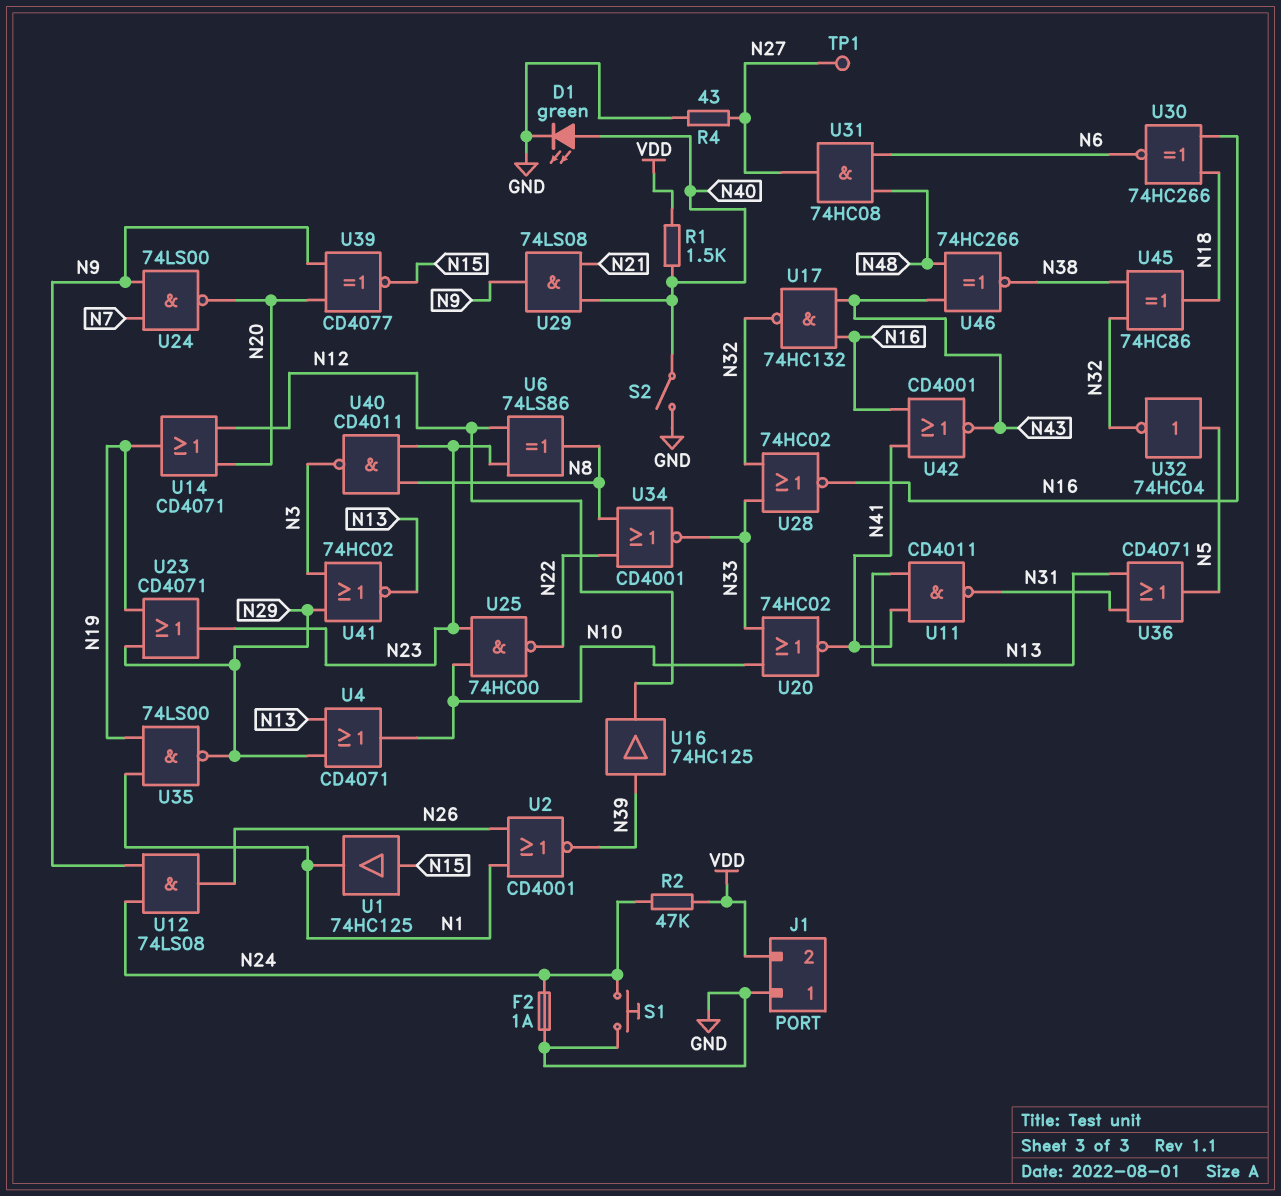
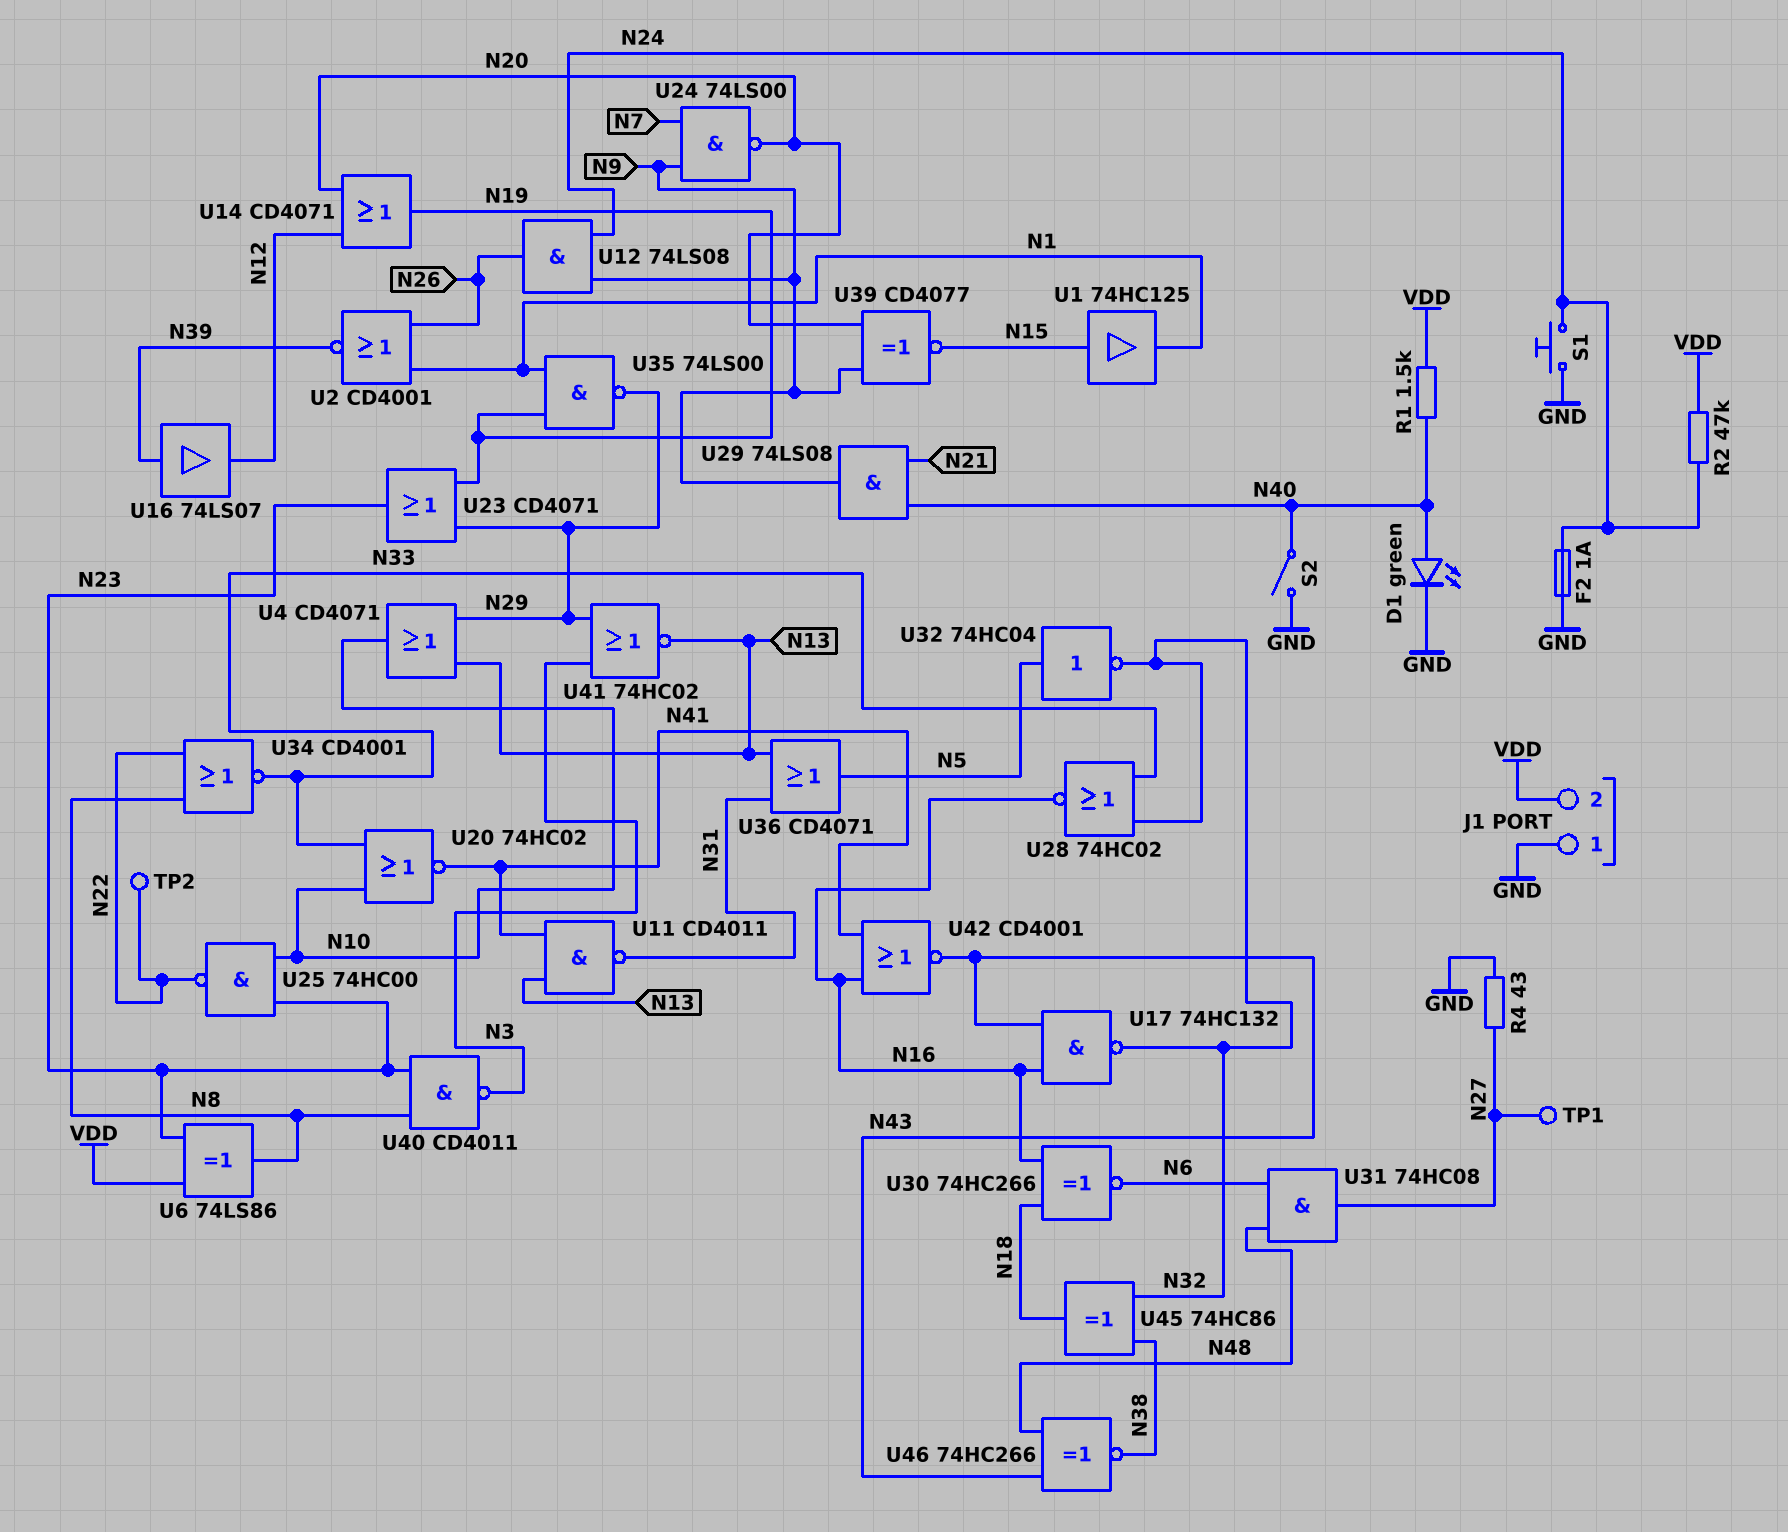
TP2: none -> test point (N22)
U6: XOR 74LS86 (in N12, in N23, out N8) -> XOR 74LS86 (in N23, in VDD, out N8)
U16: buffer 74HC125 (in N39, out N12) -> buffer 74LS07 (in N39, out N12)

